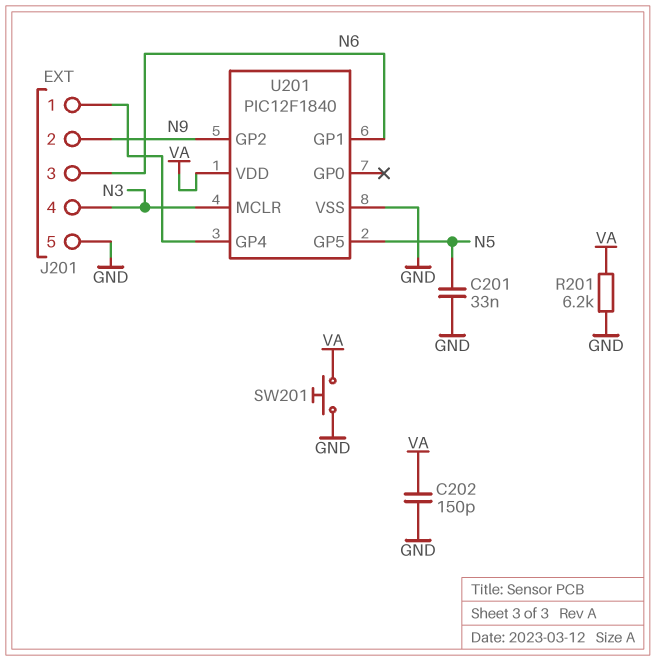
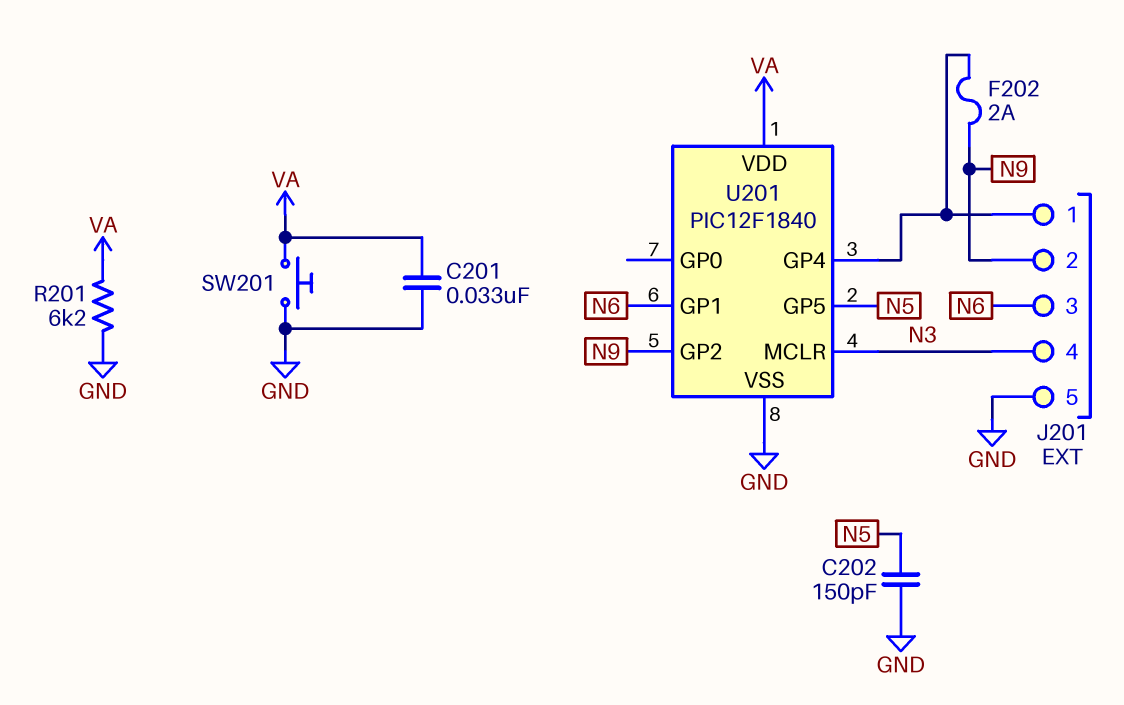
C201: 33nF (GND, N5) -> 33nF (GND, VA)
C202: 150pF (GND, VA) -> 150pF (GND, N5)
F202: none -> 2A (J201/1, N9)

